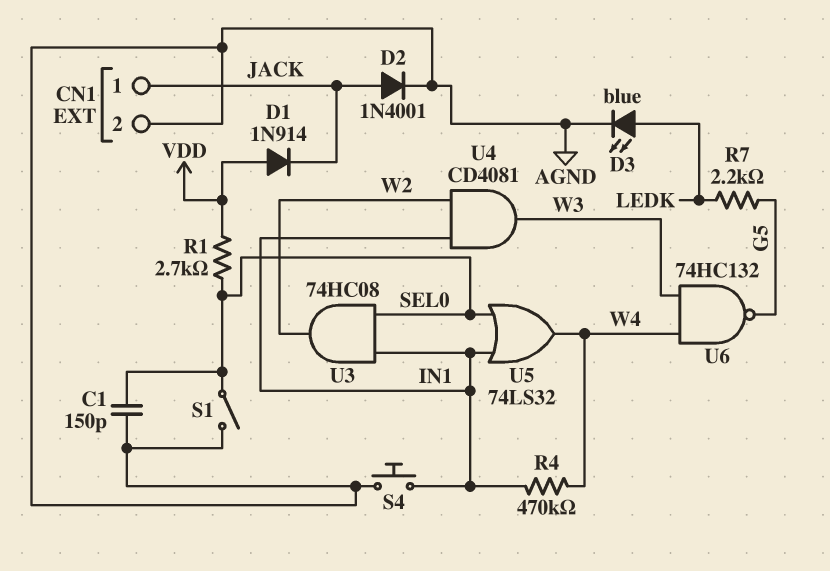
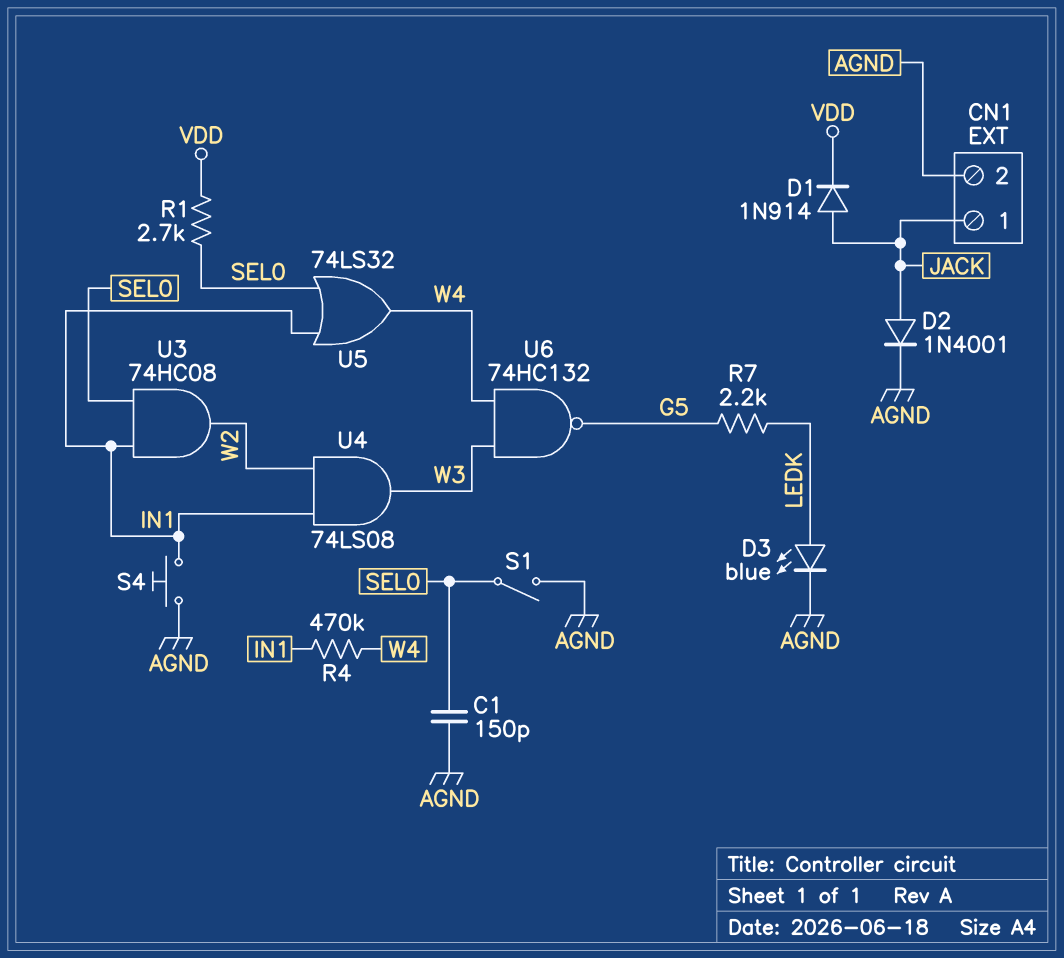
D1: diode 1N914 (A VDD, K JACK) -> diode 1N914 (A JACK, K VDD)
U4: AND CD4081 (in IN1, in W2, out W3) -> AND 74LS08 (in IN1, in W2, out W3)

